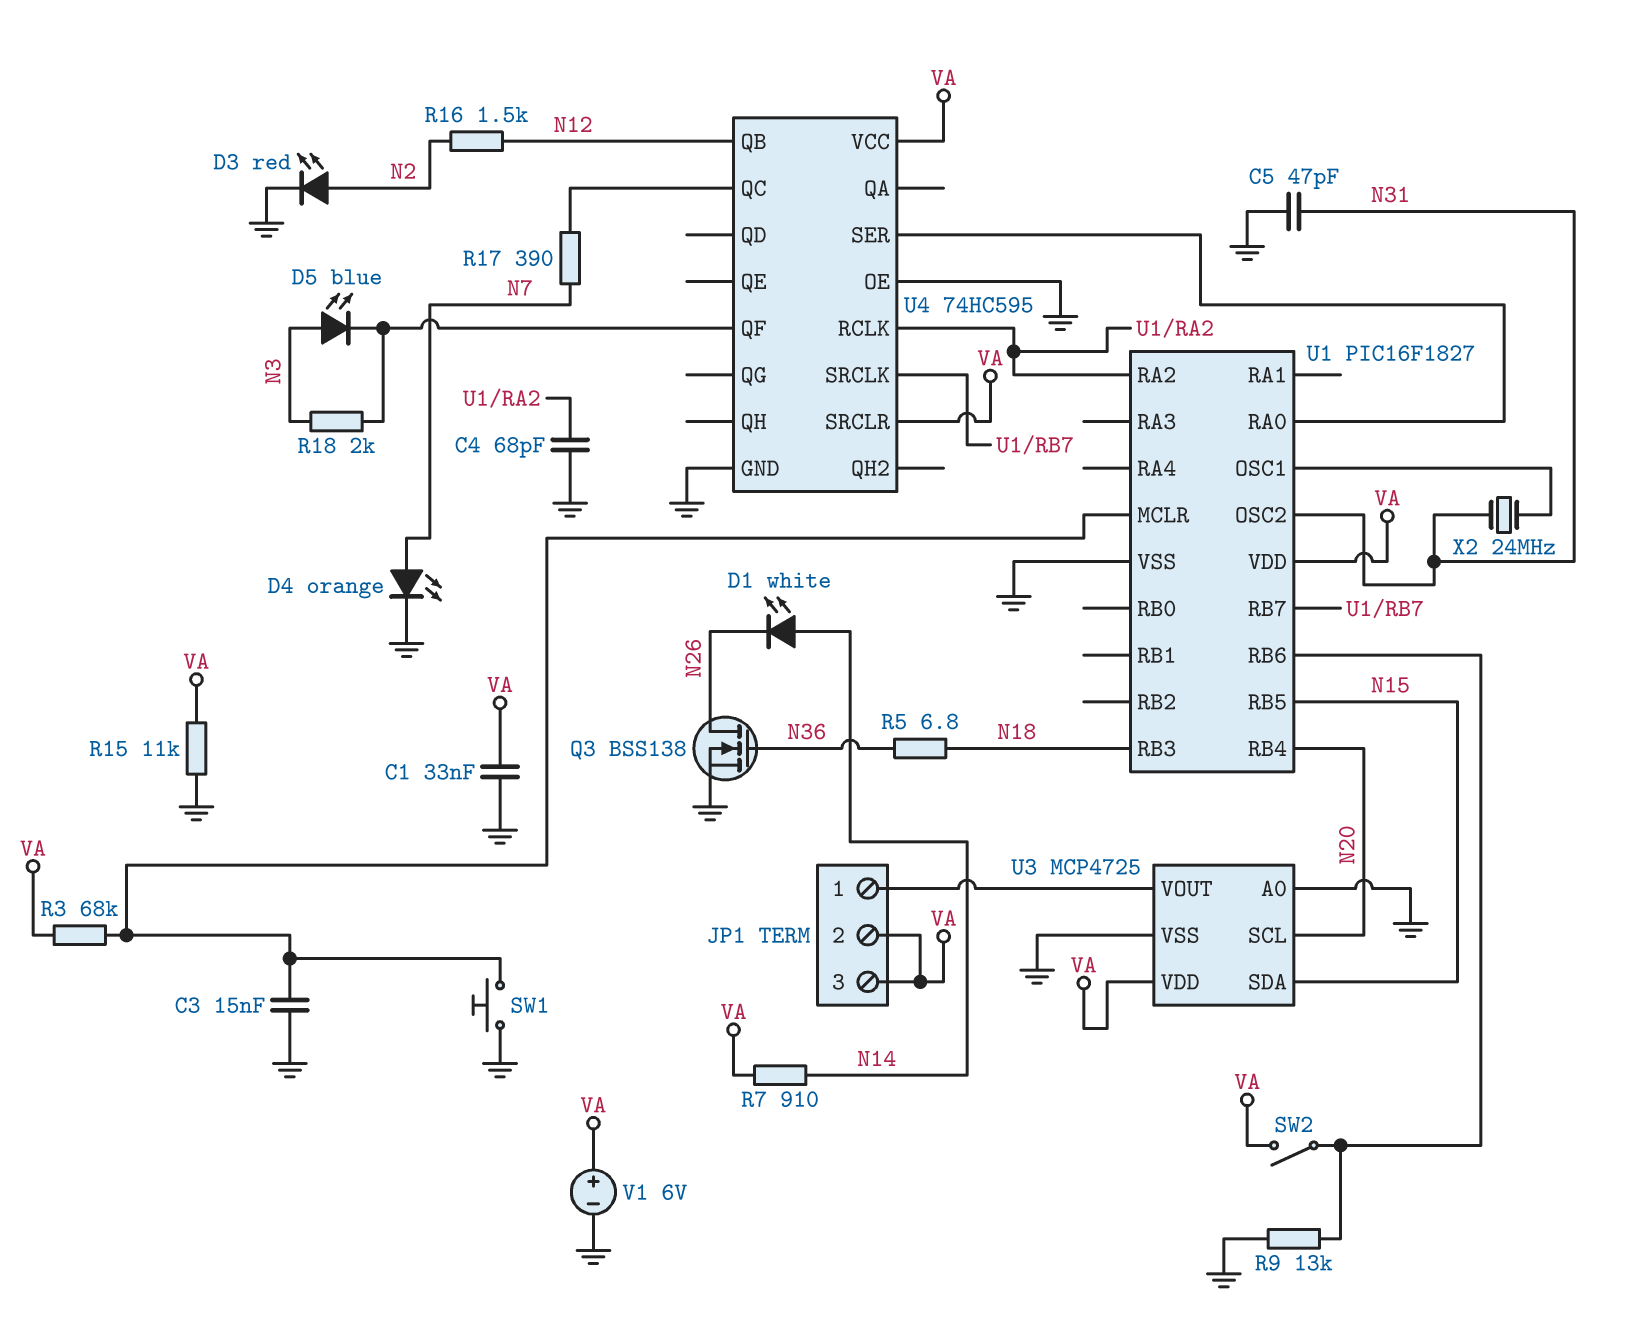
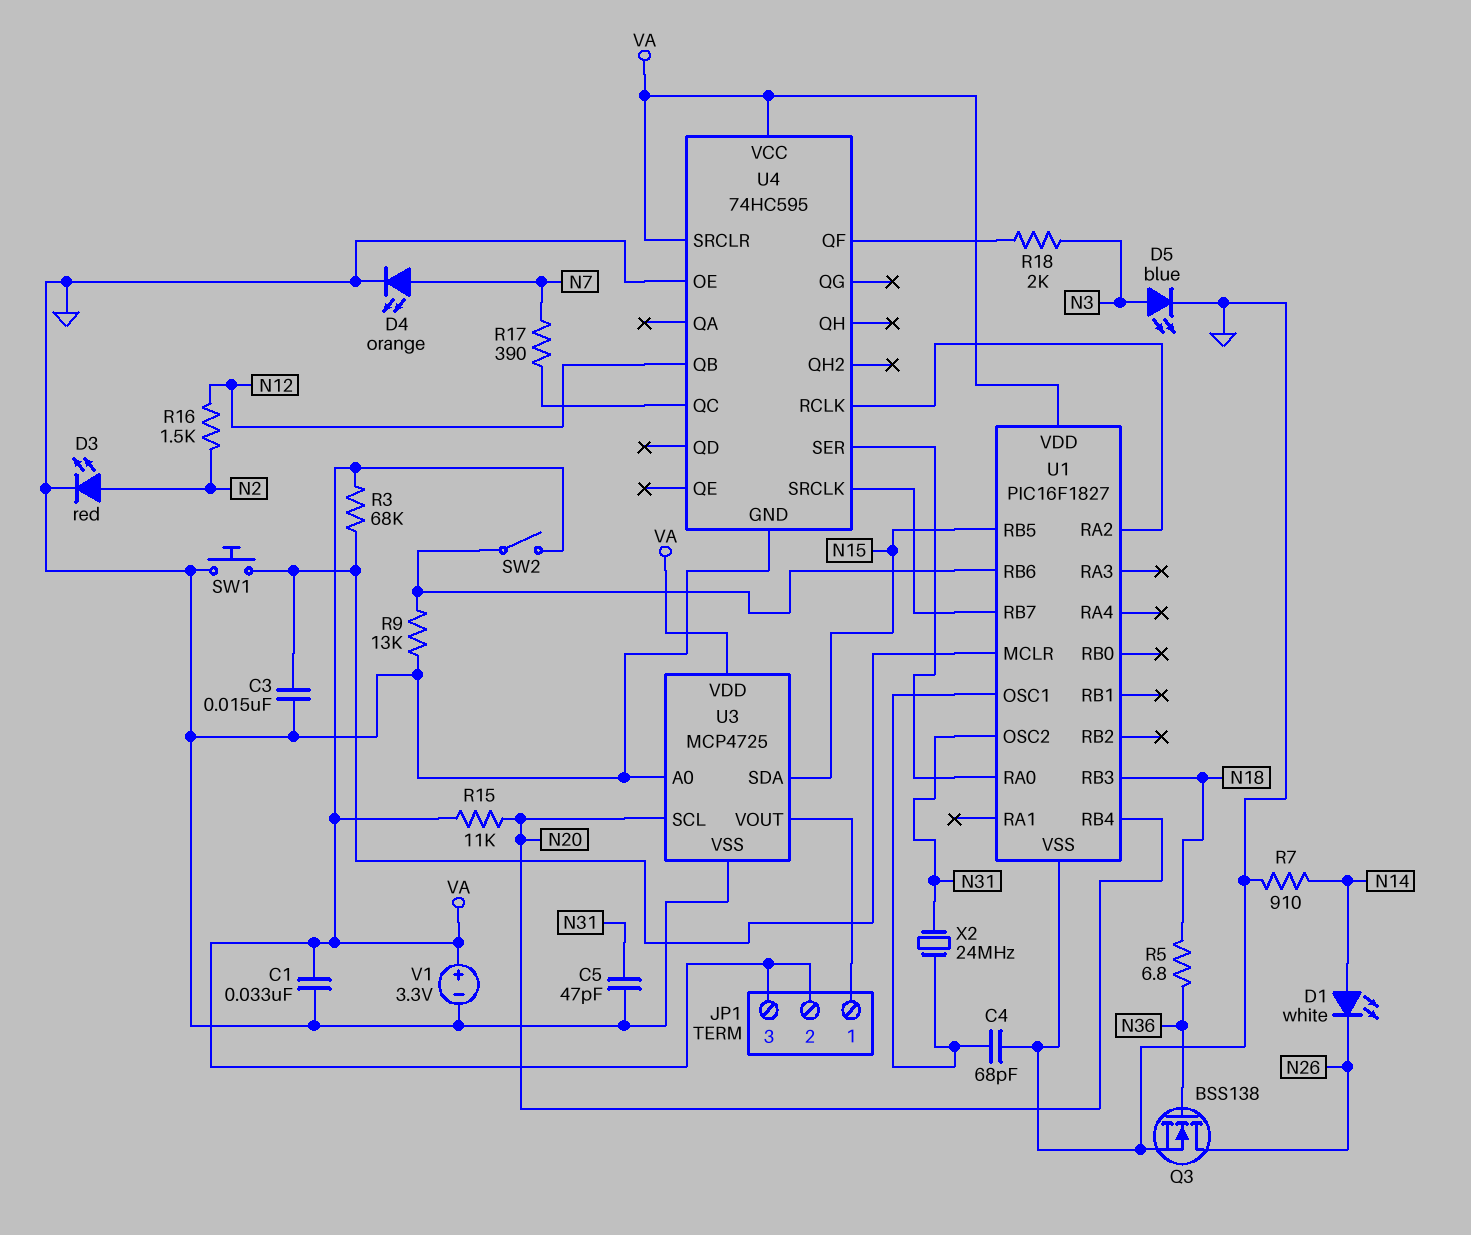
C4: 68pF (GND, U1/RA2) -> 68pF (GND, U1/OSC1)
D5: LED blue (A N3, K U4/QF) -> LED blue (A N3, K GND)
R7: 910 (N14, VA) -> 910 (GND, N14)
R15: 11k (GND, VA) -> 11k (N20, VA)
V1: 6V (plus VA, minus GND) -> 3.3V (plus VA, minus GND)

